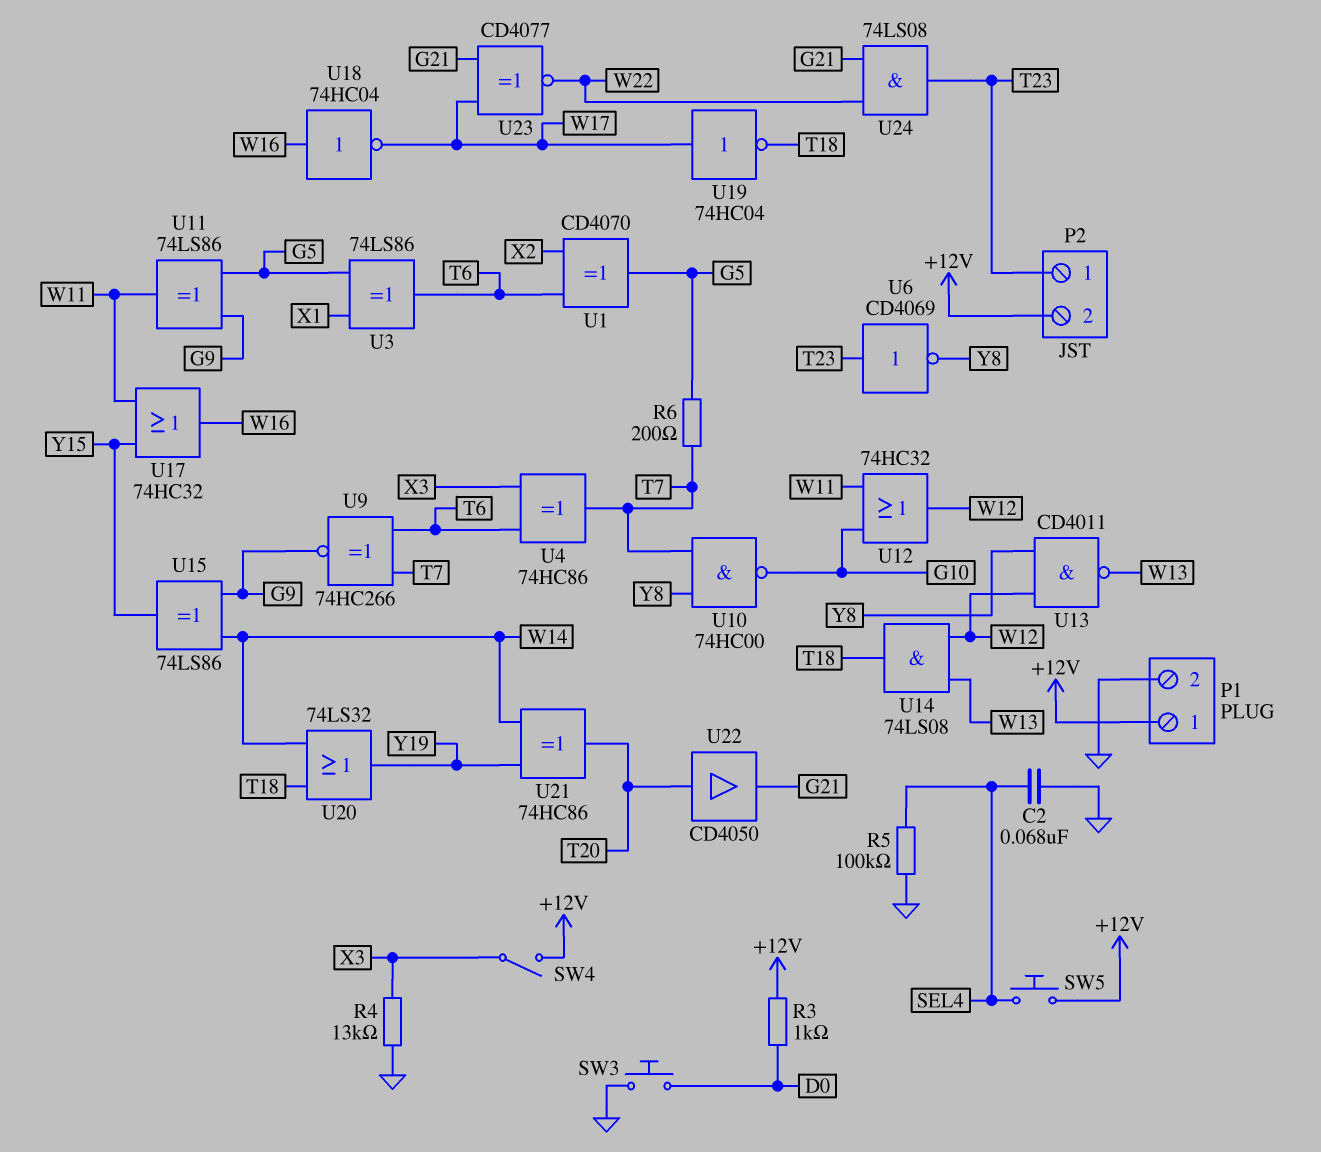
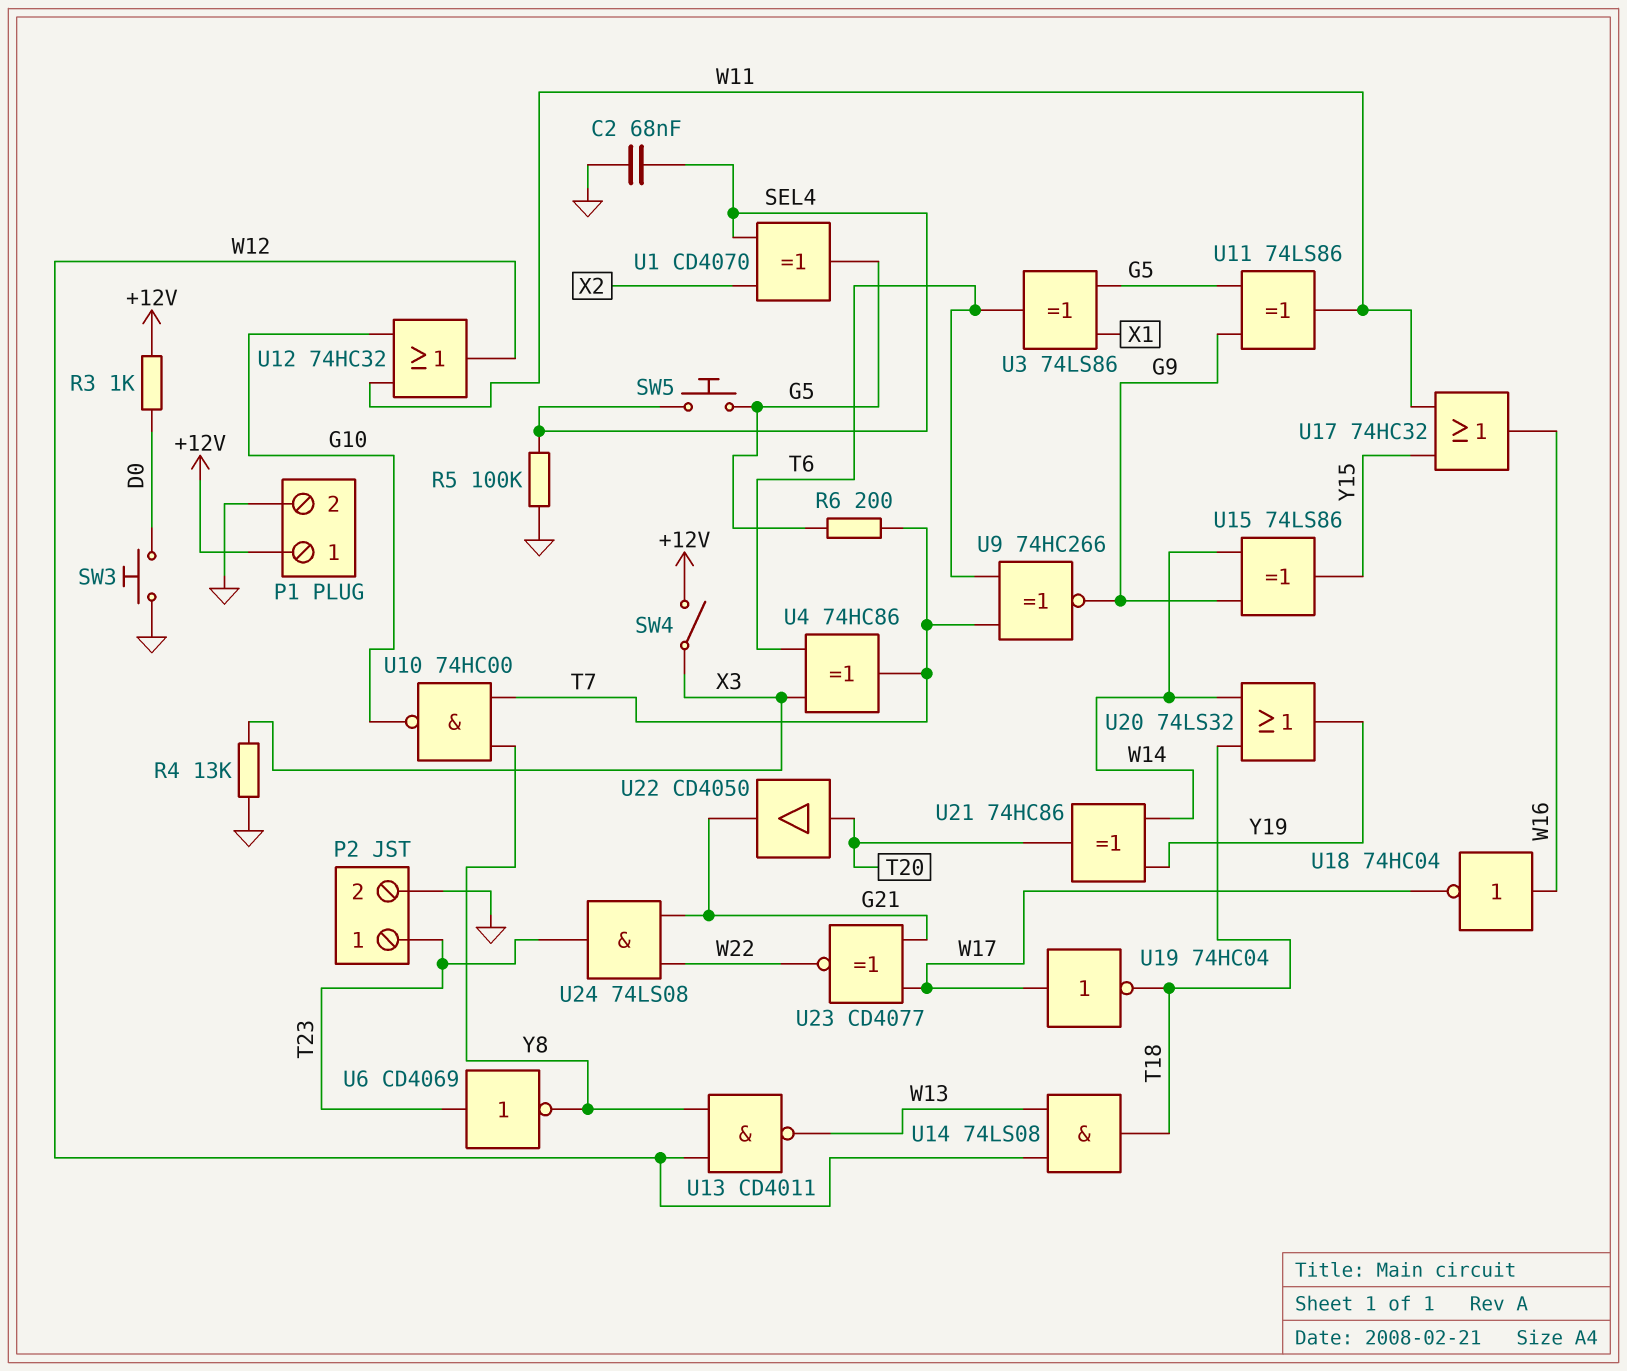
P2 pin 2: +12V -> GND
SW5: button (+12V, SEL4) -> button (G5, SEL4)
U1: XOR CD4070 (in T6, in X2, out G5) -> XOR CD4070 (in SEL4, in X2, out G5)

